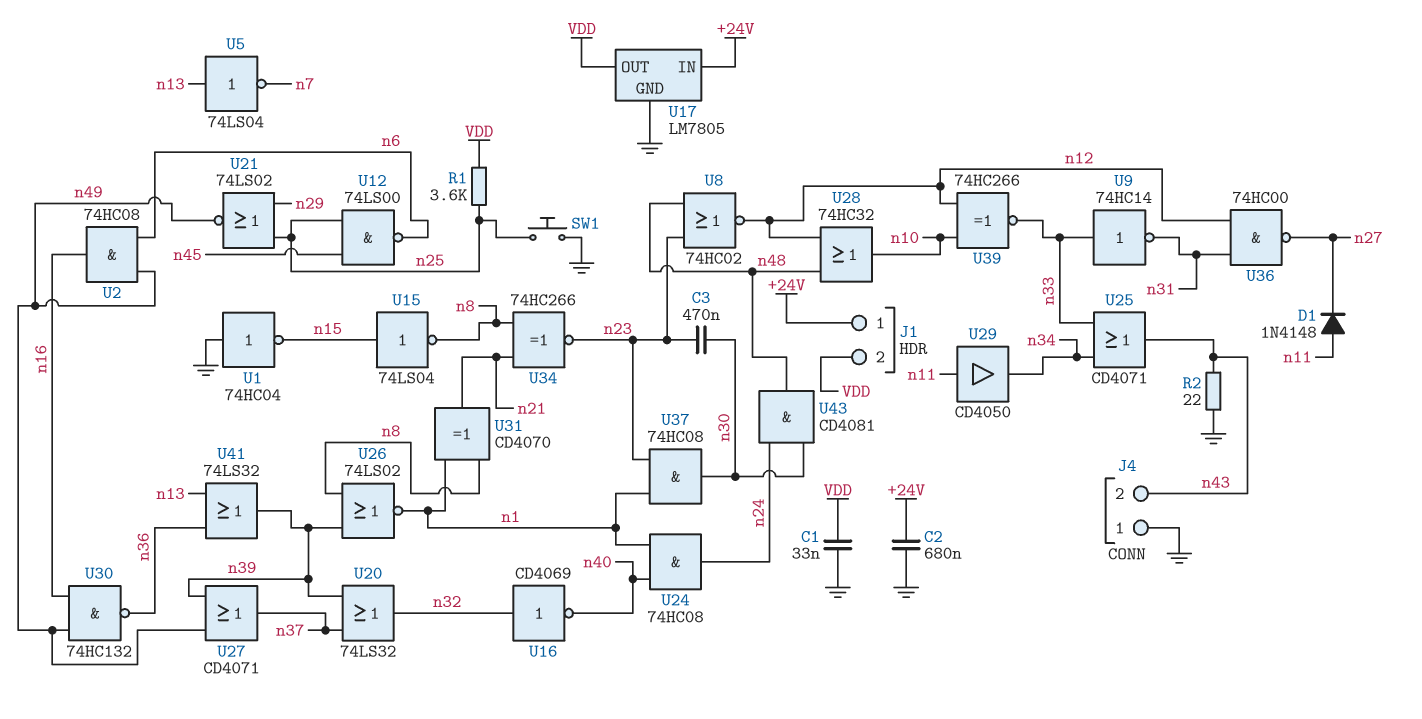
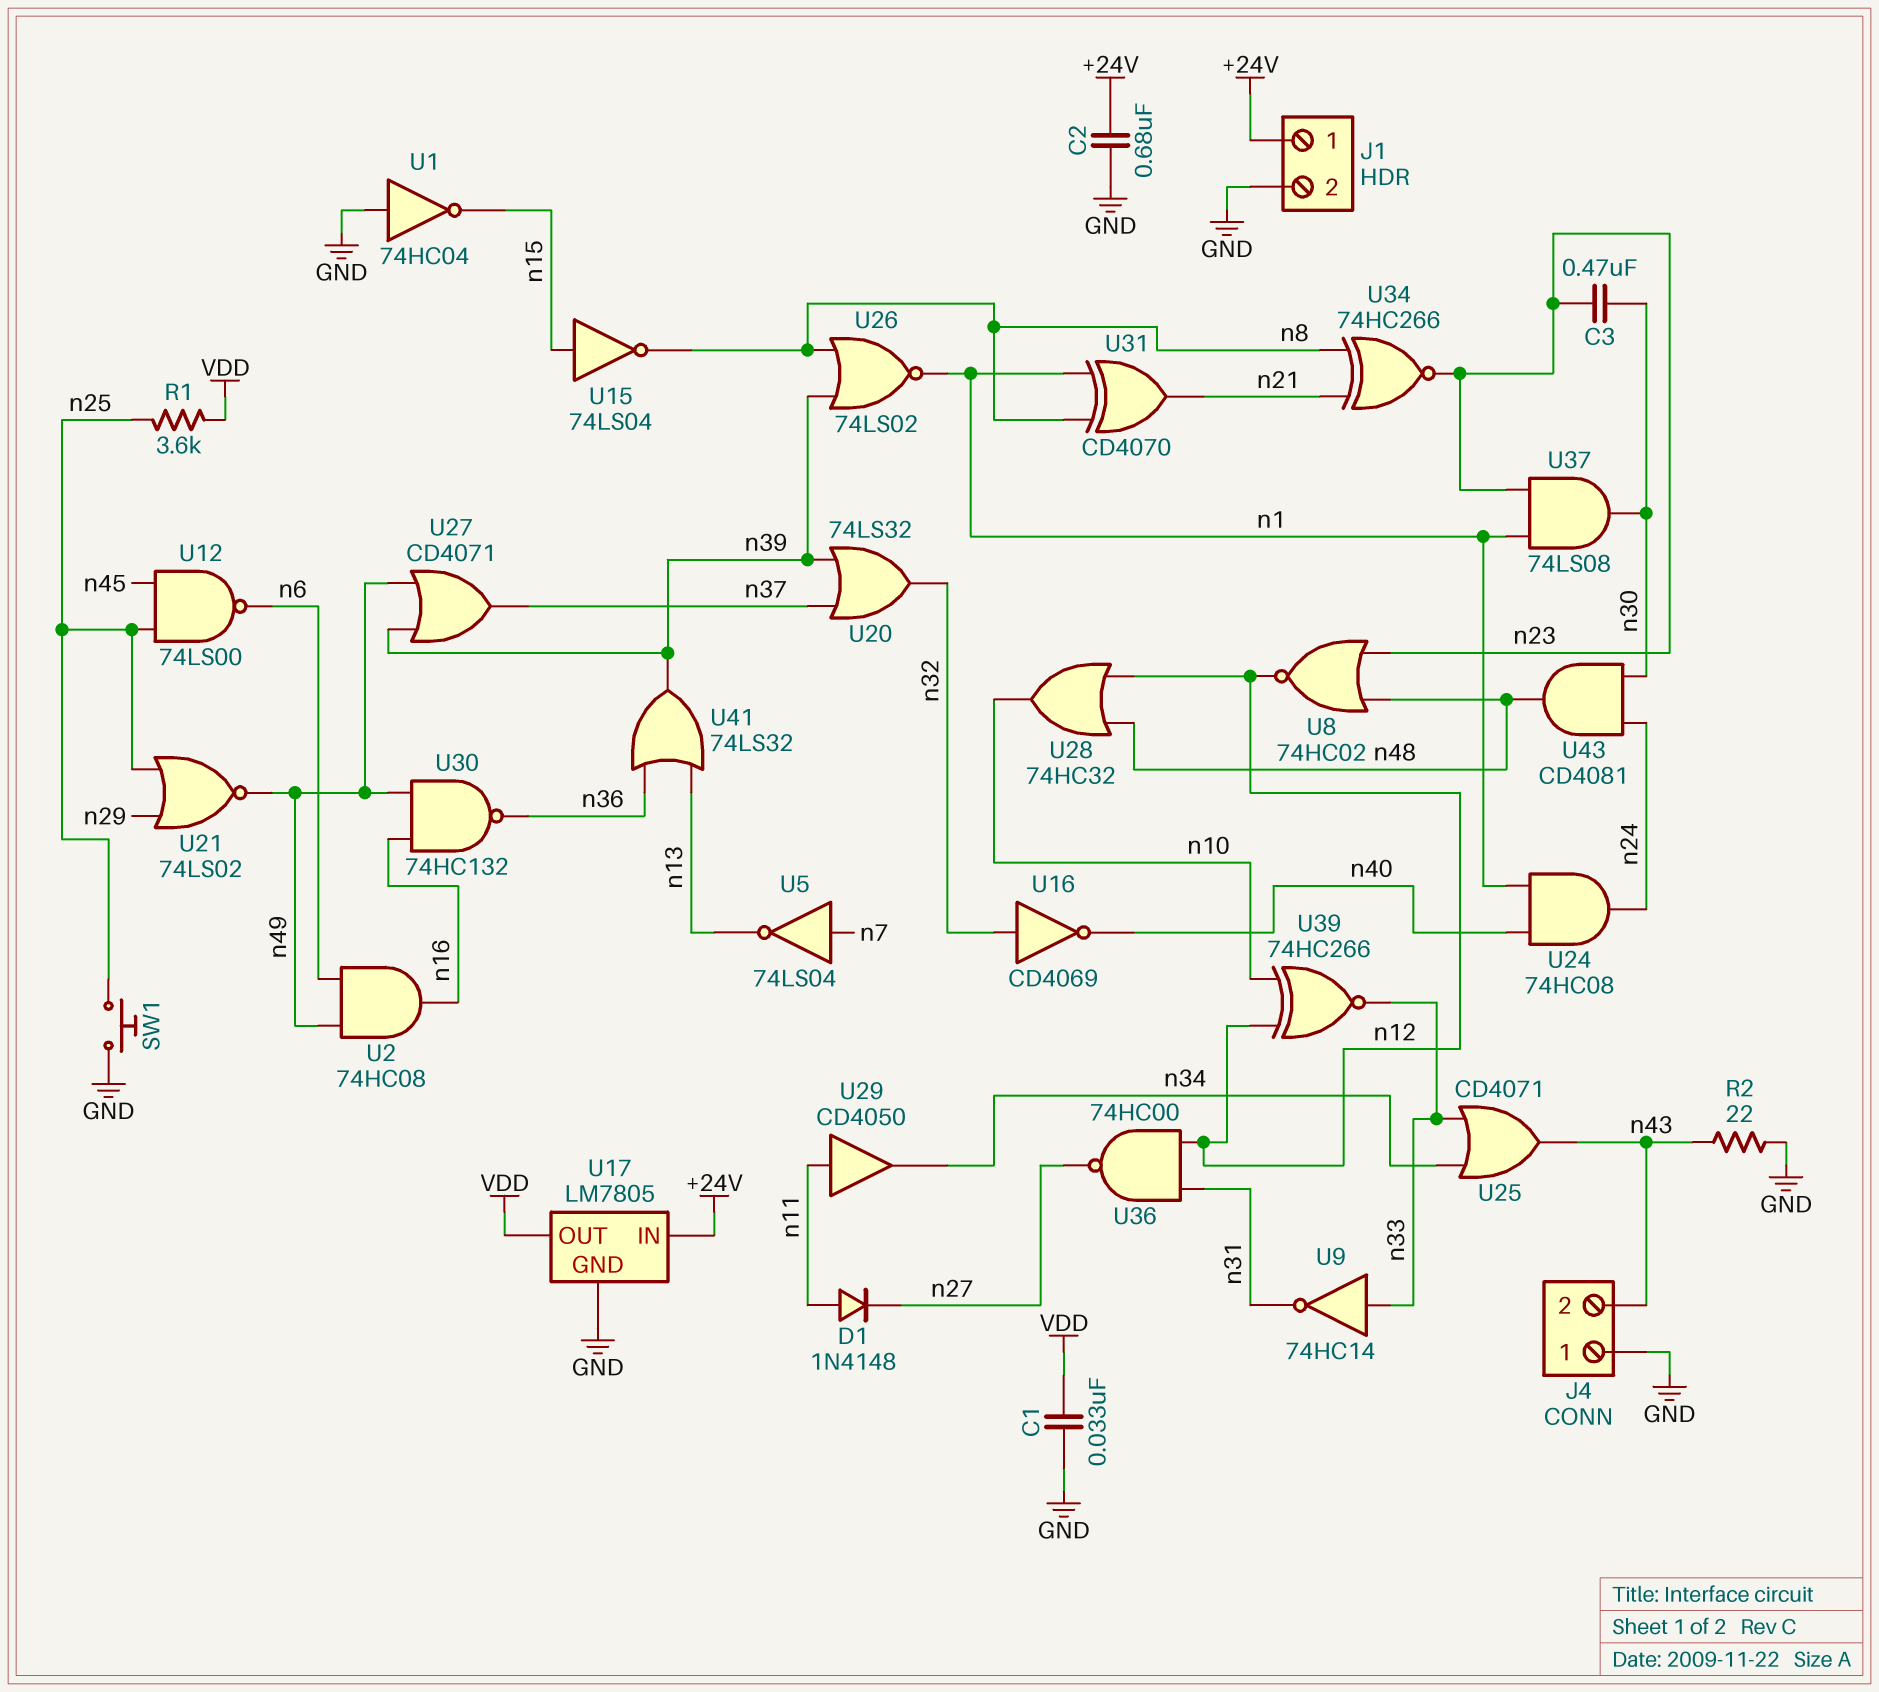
J1 pin 2: VDD -> GND
U5: NOT 74LS04 (in n13, out n7) -> NOT 74LS04 (in n7, out n13)
U37: AND 74HC08 (in n1, in n23, out n30) -> AND 74LS08 (in n1, in n23, out n30)

